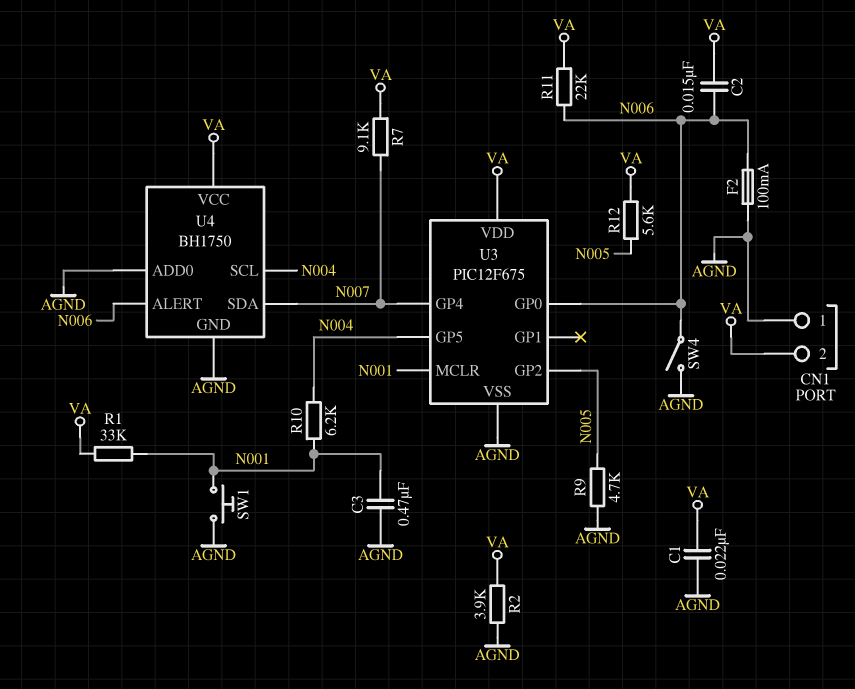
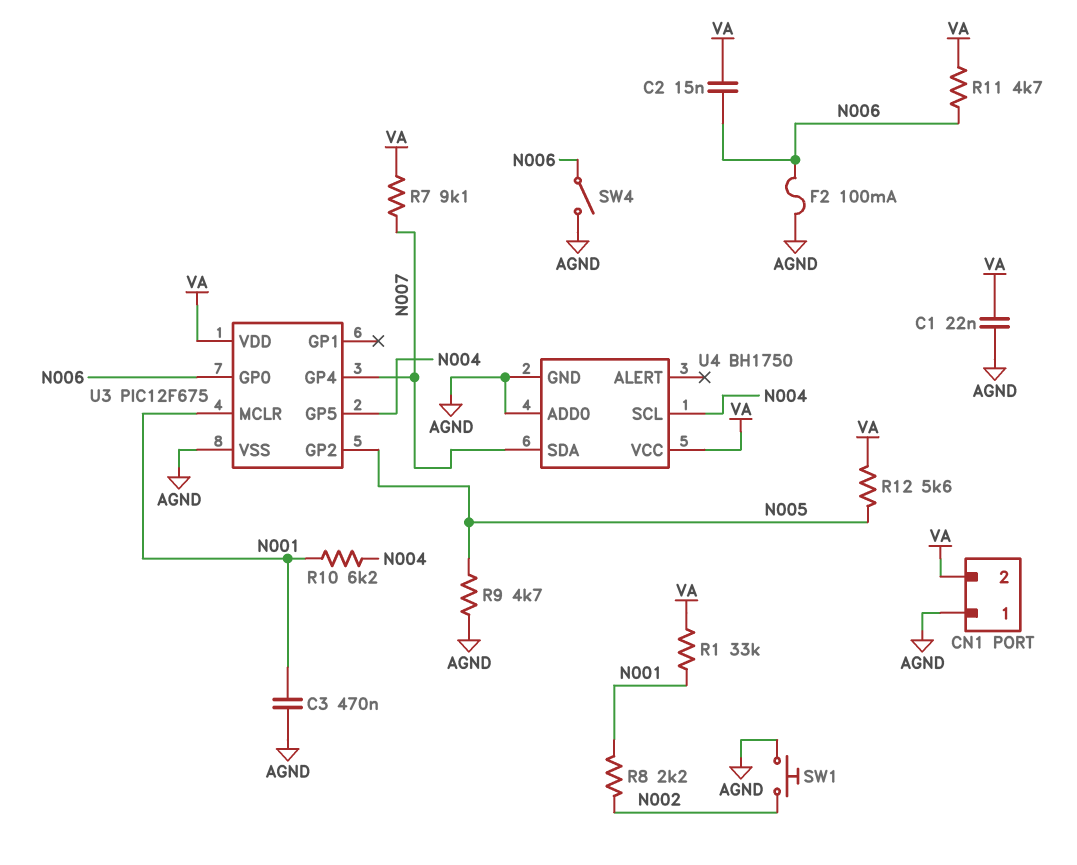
R2: 3.9k (AGND, VA) -> none
R8: none -> 2.2k (N001, N002)
R11: 22k (N006, VA) -> 4.7k (N006, VA)
SW1: button (AGND, N001) -> button (AGND, N002)
U4 pin ALERT: N006 -> none

